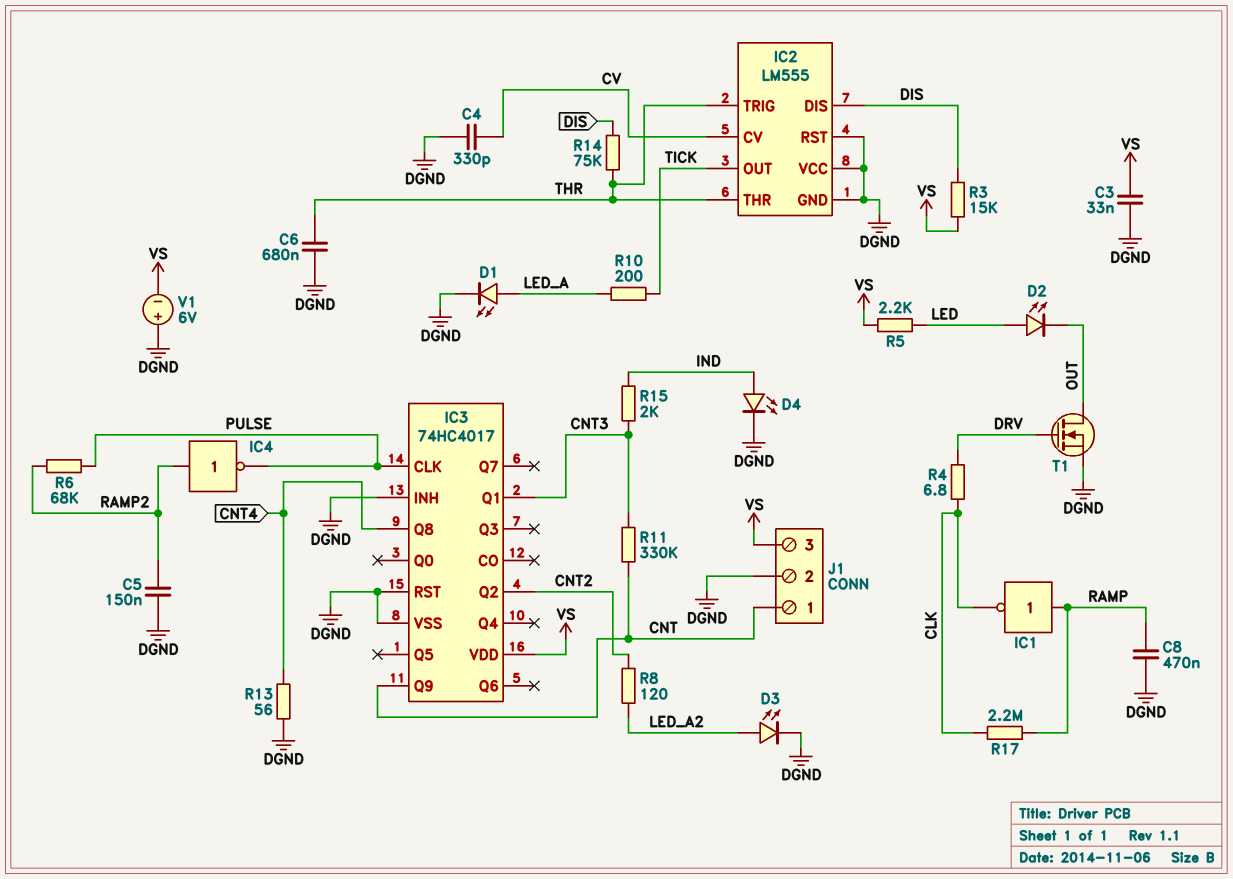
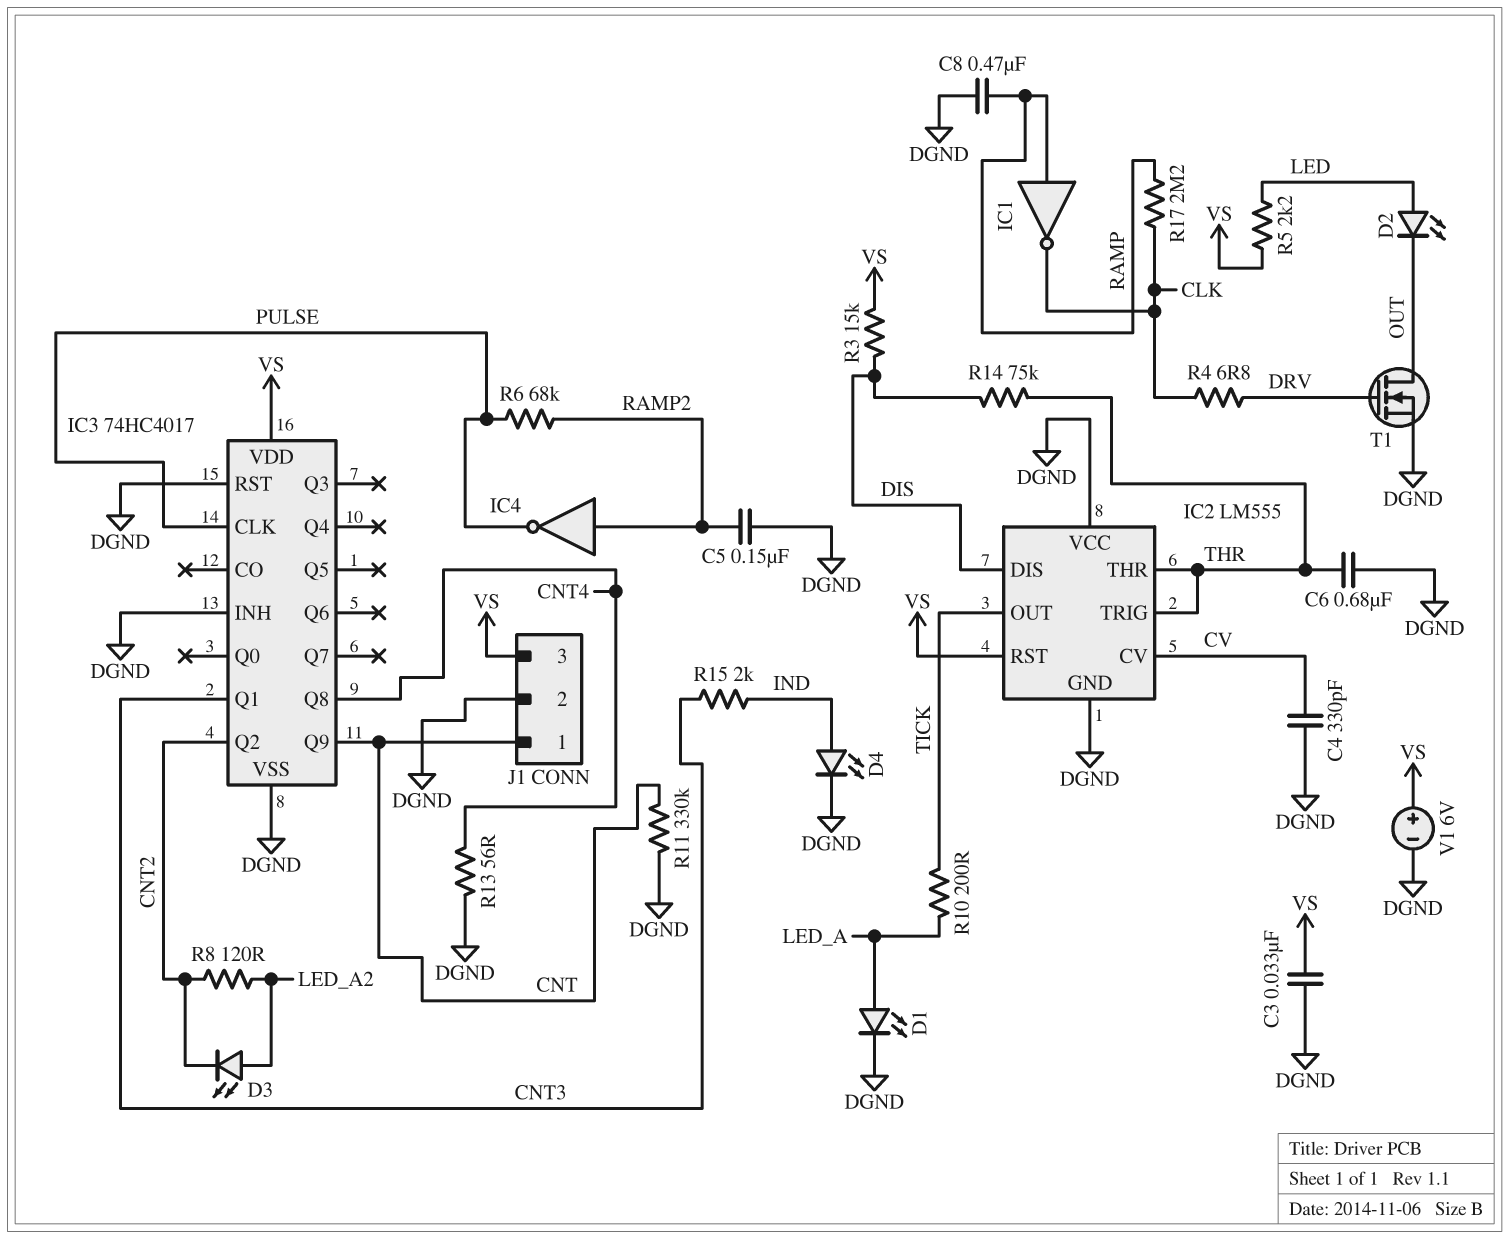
D3: LED (A LED_A2, K DGND) -> LED (A LED_A2, K CNT2)
IC2 pin RST: DGND -> VS
R11: 330k (CNT, CNT3) -> 330k (CNT, DGND)
V1: 6V (plus DGND, minus VS) -> 6V (plus VS, minus DGND)

